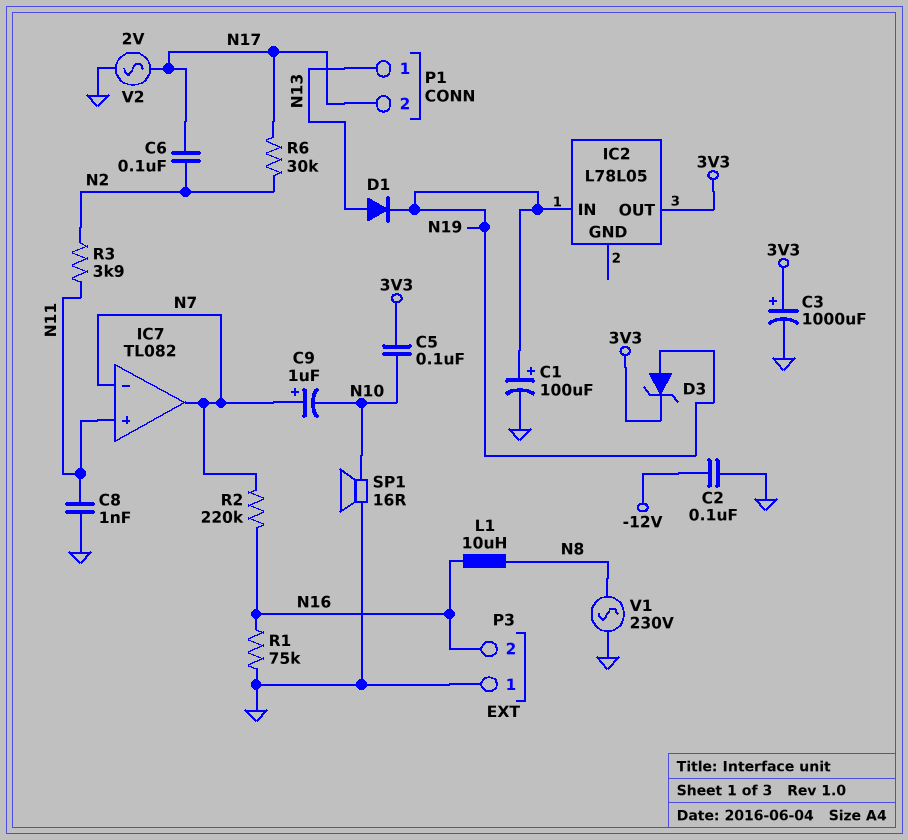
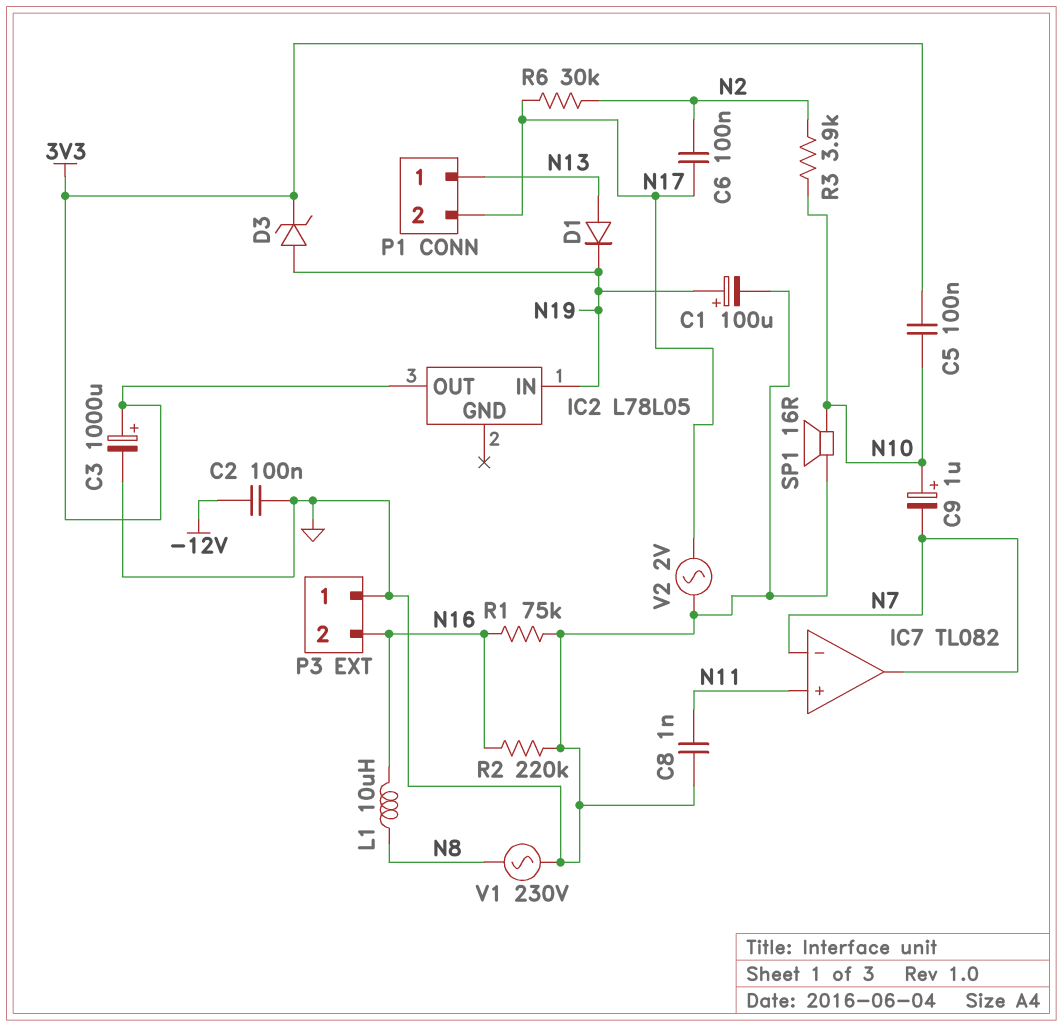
C9: 1uF (plus N7, minus N10) -> 1uF (plus N10, minus N7)
R2: 220k (N7, N16) -> 220k (GND, N16)
R3: 3.9k (N2, N11) -> 3.9k (N2, N10)

